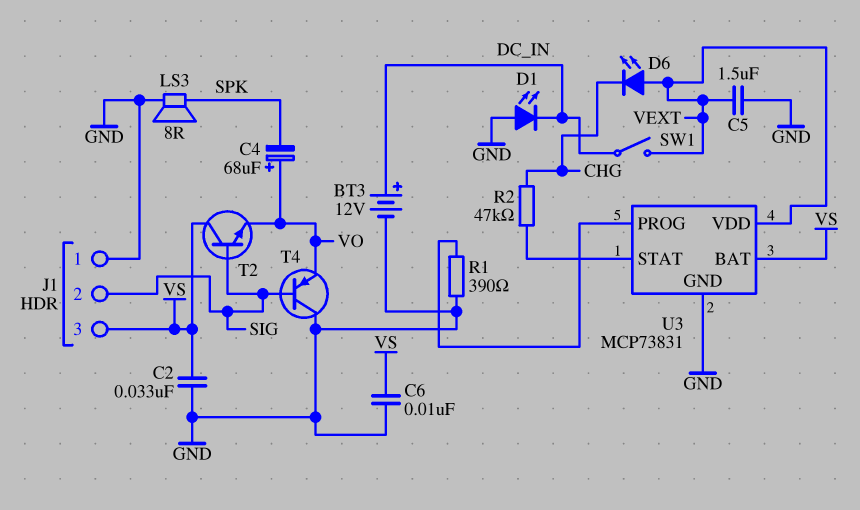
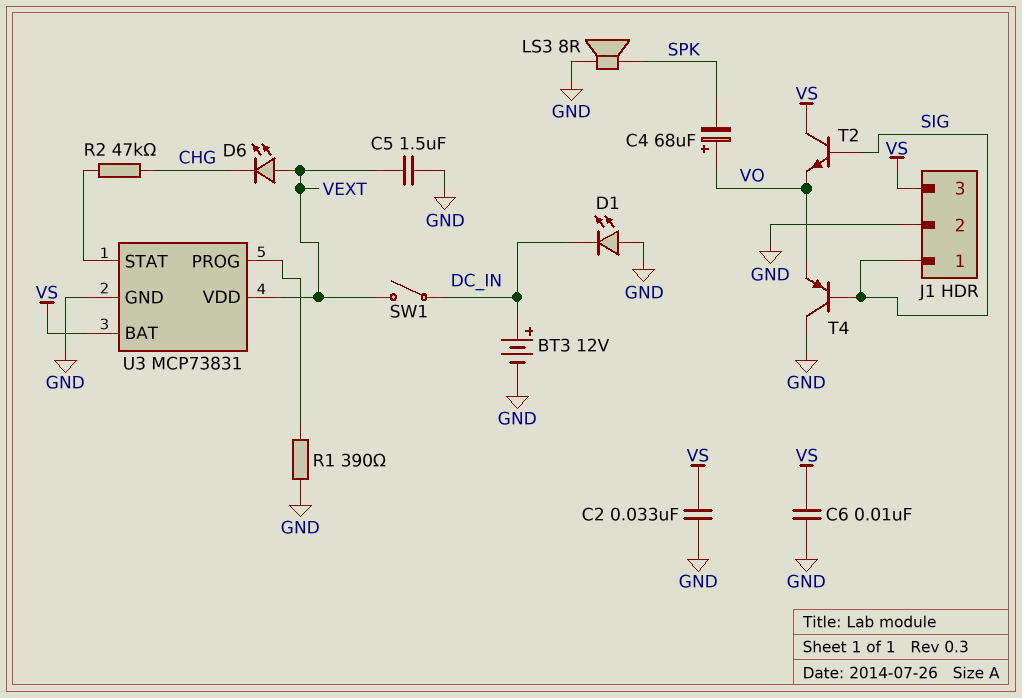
J1 pin 1: GND -> SIG
J1 pin 2: SIG -> GND

